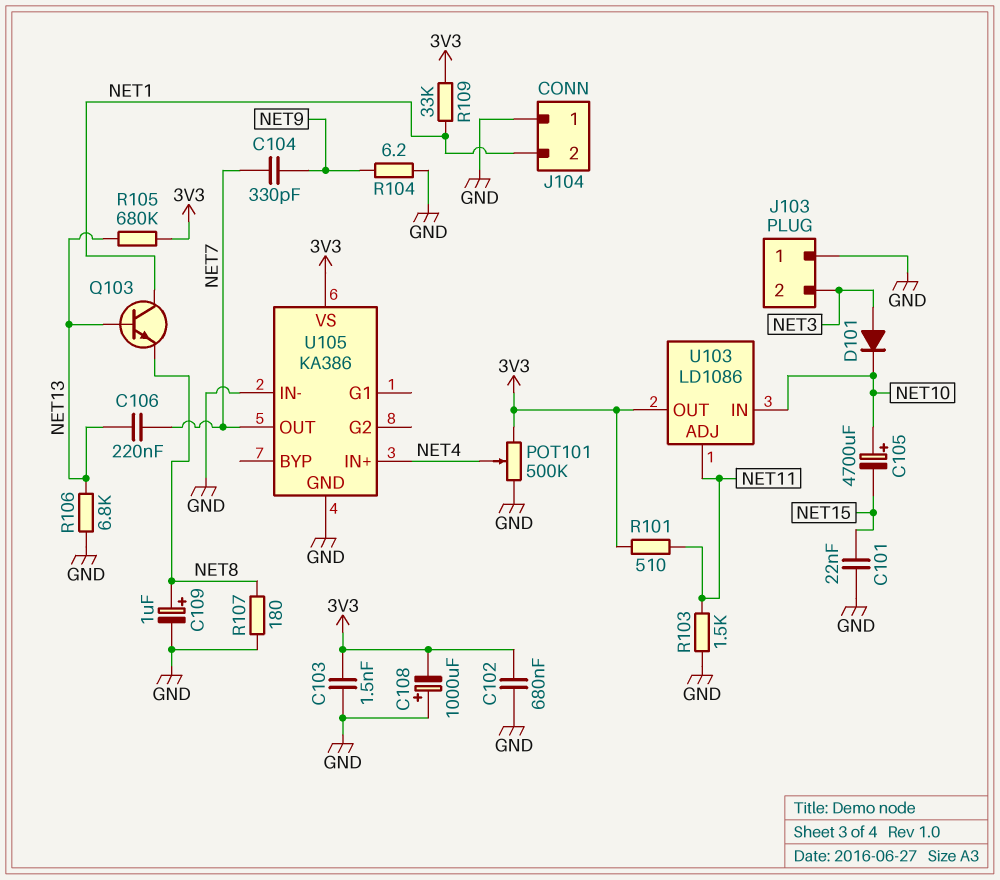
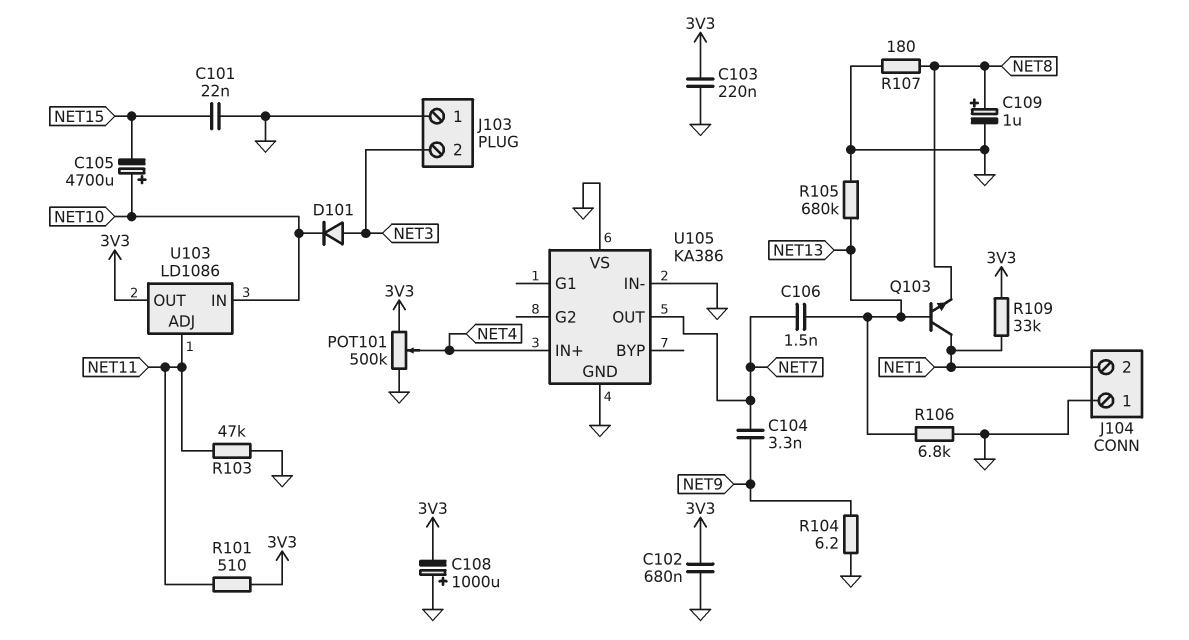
C103: 1.5nF (3V3, GND) -> 220nF (3V3, GND)
C104: 330pF (NET7, NET9) -> 3.3nF (NET7, NET9)
C106: 220nF (NET7, NET13) -> 1.5nF (NET7, NET13)
R103: 1.5k (GND, NET11) -> 47k (GND, NET11)
R105: 680k (3V3, NET13) -> 680k (GND, NET13)
U105 pin VS: 3V3 -> GND

